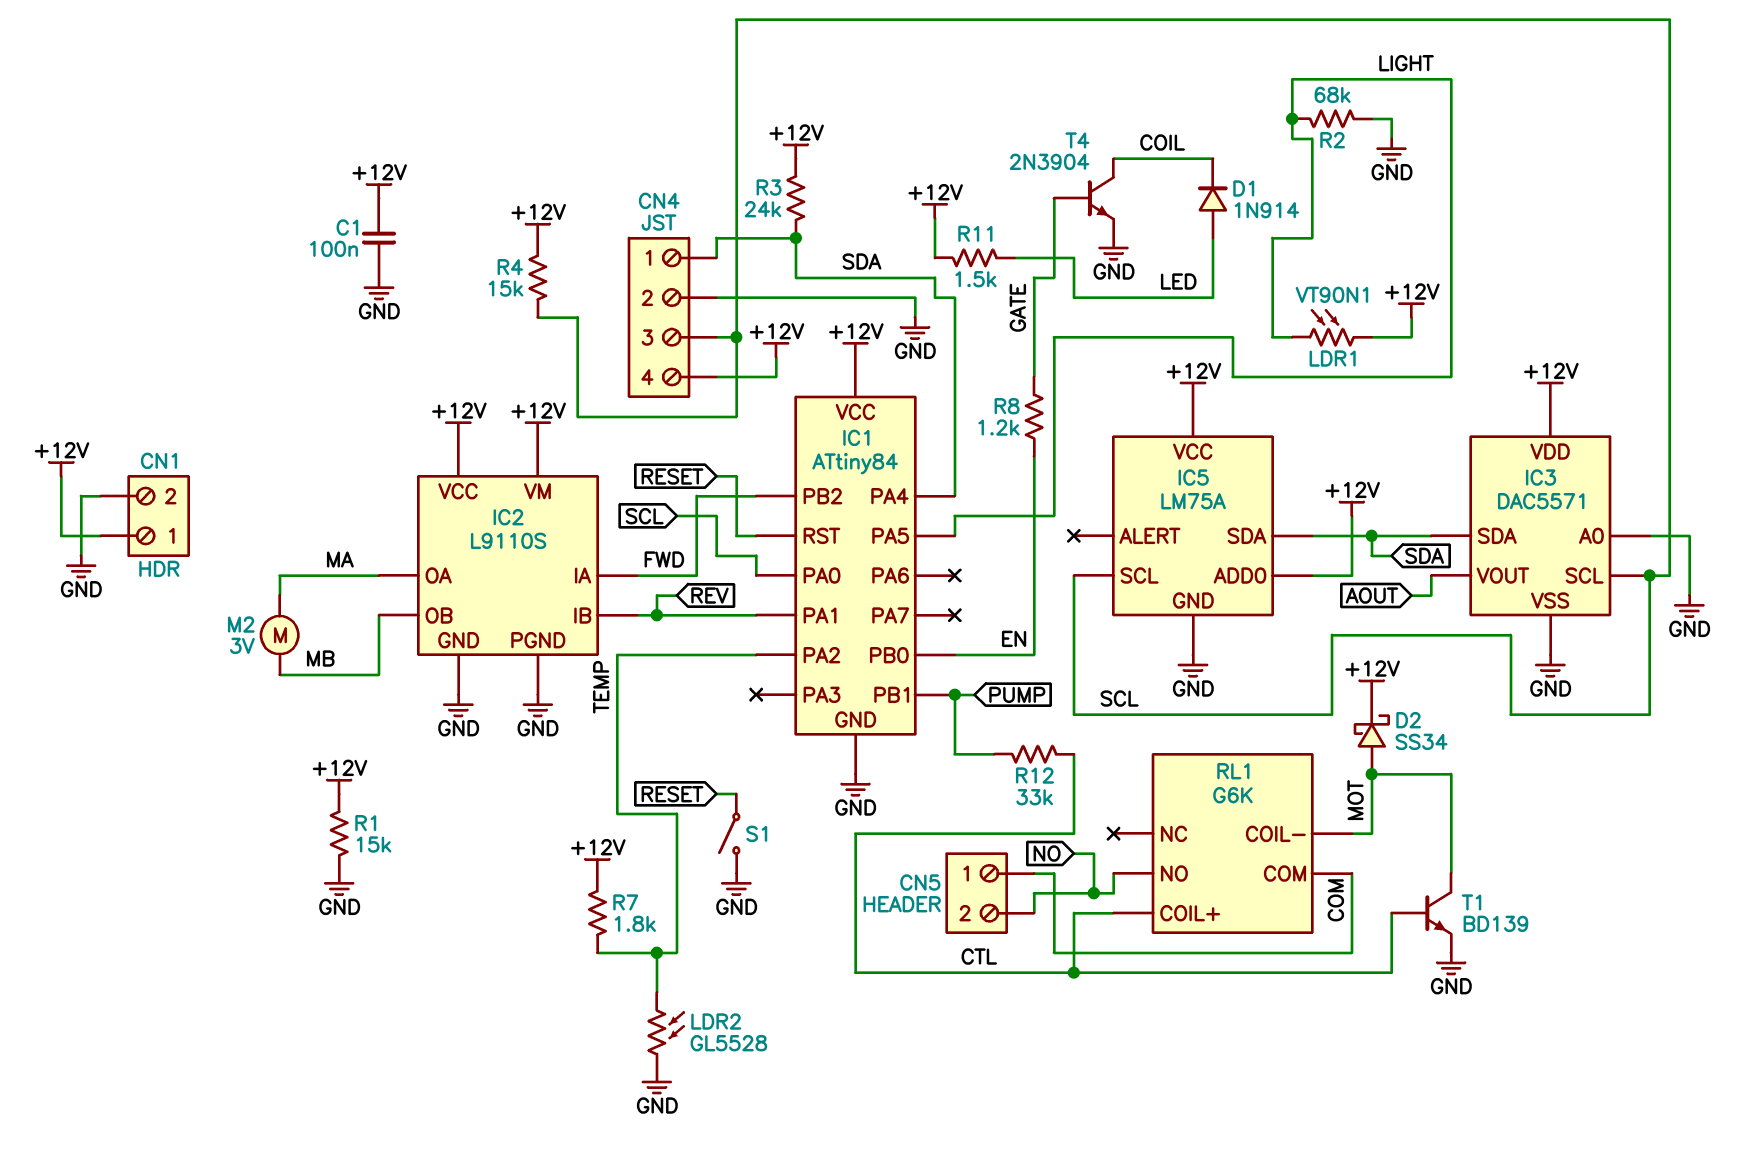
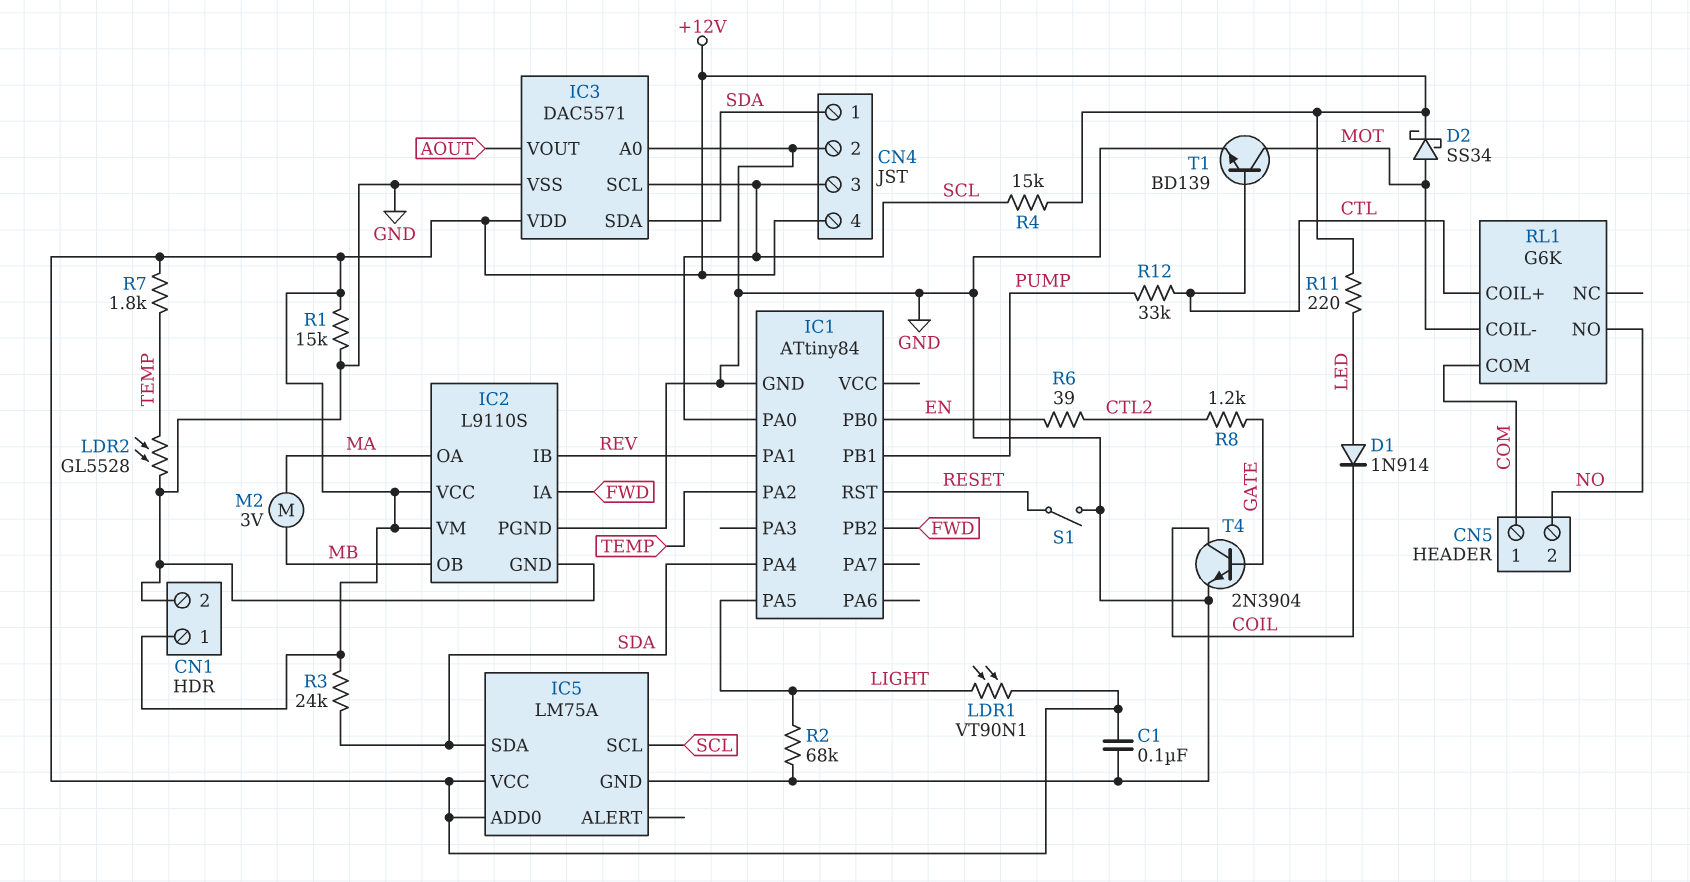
IC1 pin VCC: +12V -> none
R6: none -> 39 (CTL2, EN)
R8: 1.2k (EN, GATE) -> 1.2k (CTL2, GATE)
R11: 1.5k (+12V, LED) -> 220 (+12V, LED)

